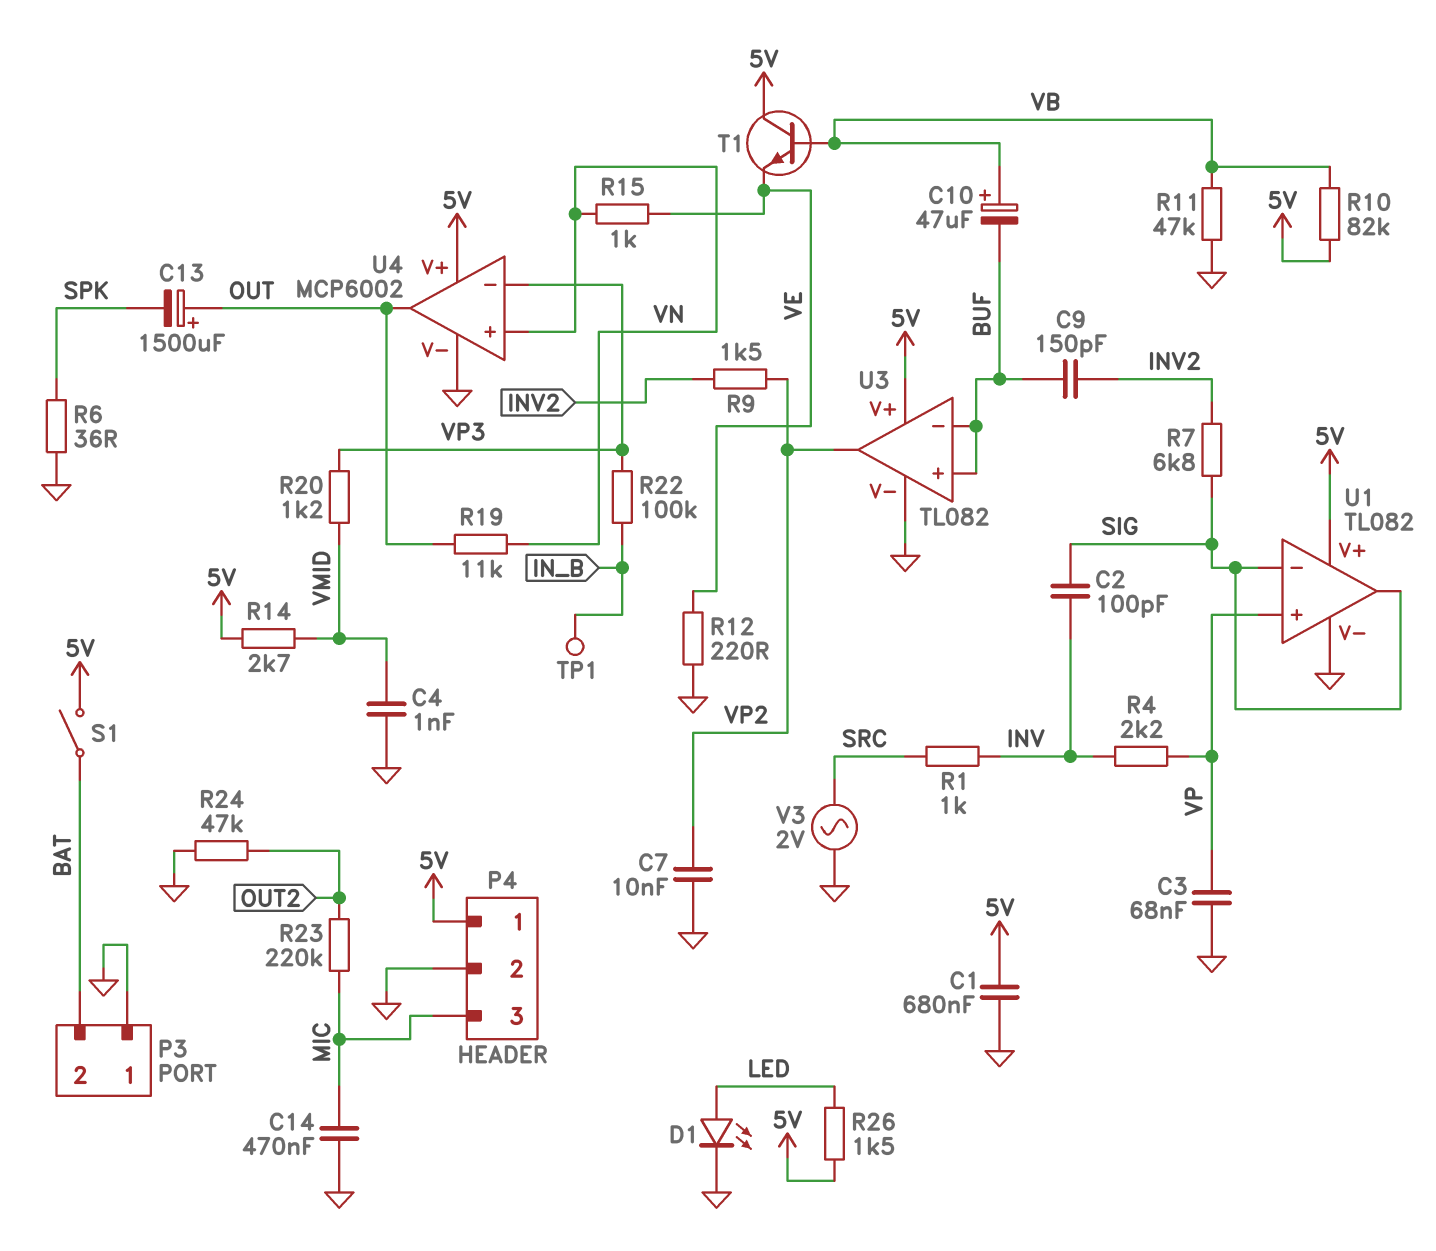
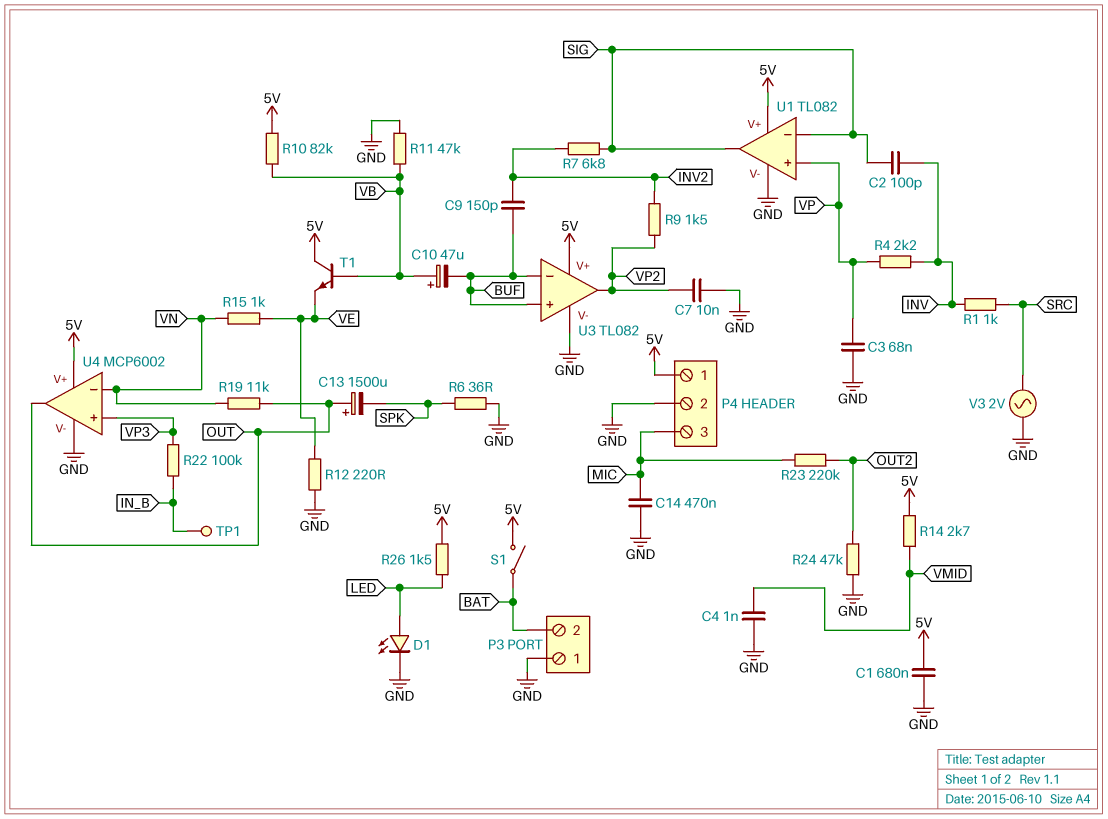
R20: 1.2k (VMID, VP3) -> none
U4 pin in+: VN -> VP3
U4 pin in-: VP3 -> VN

